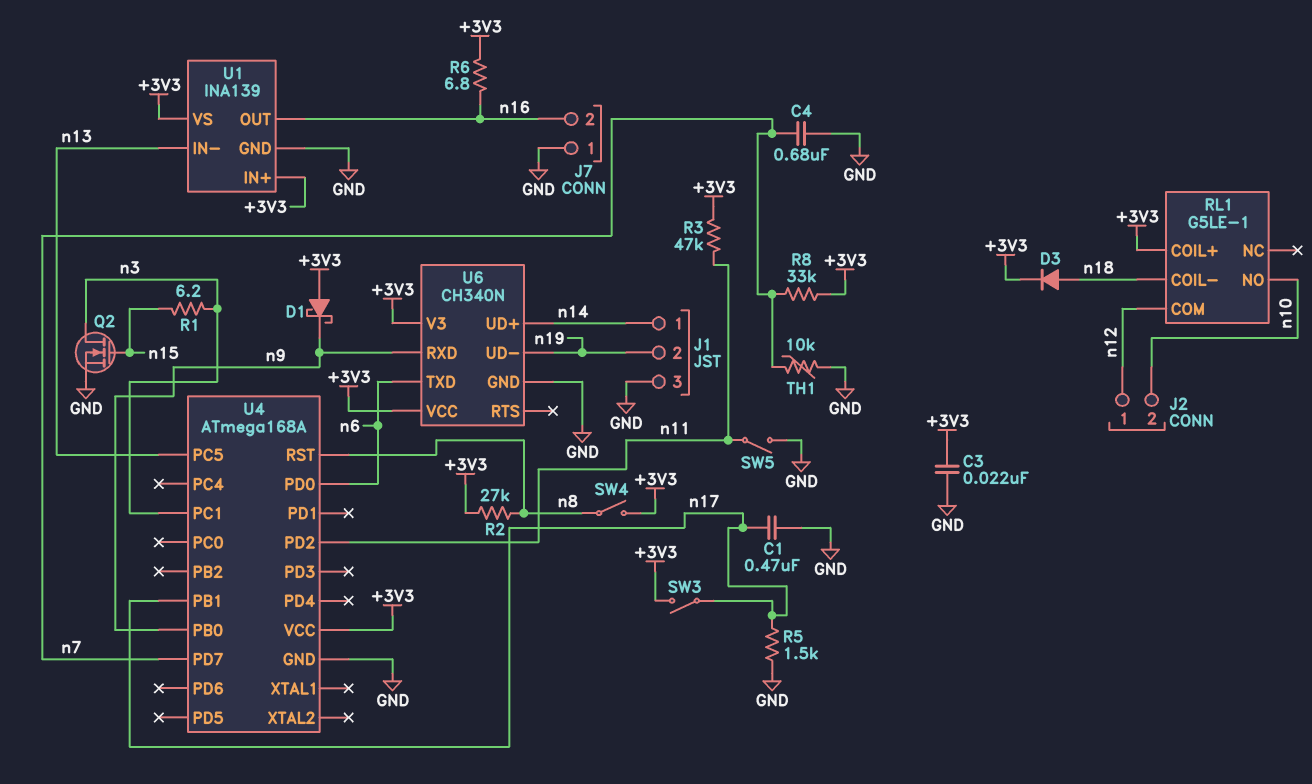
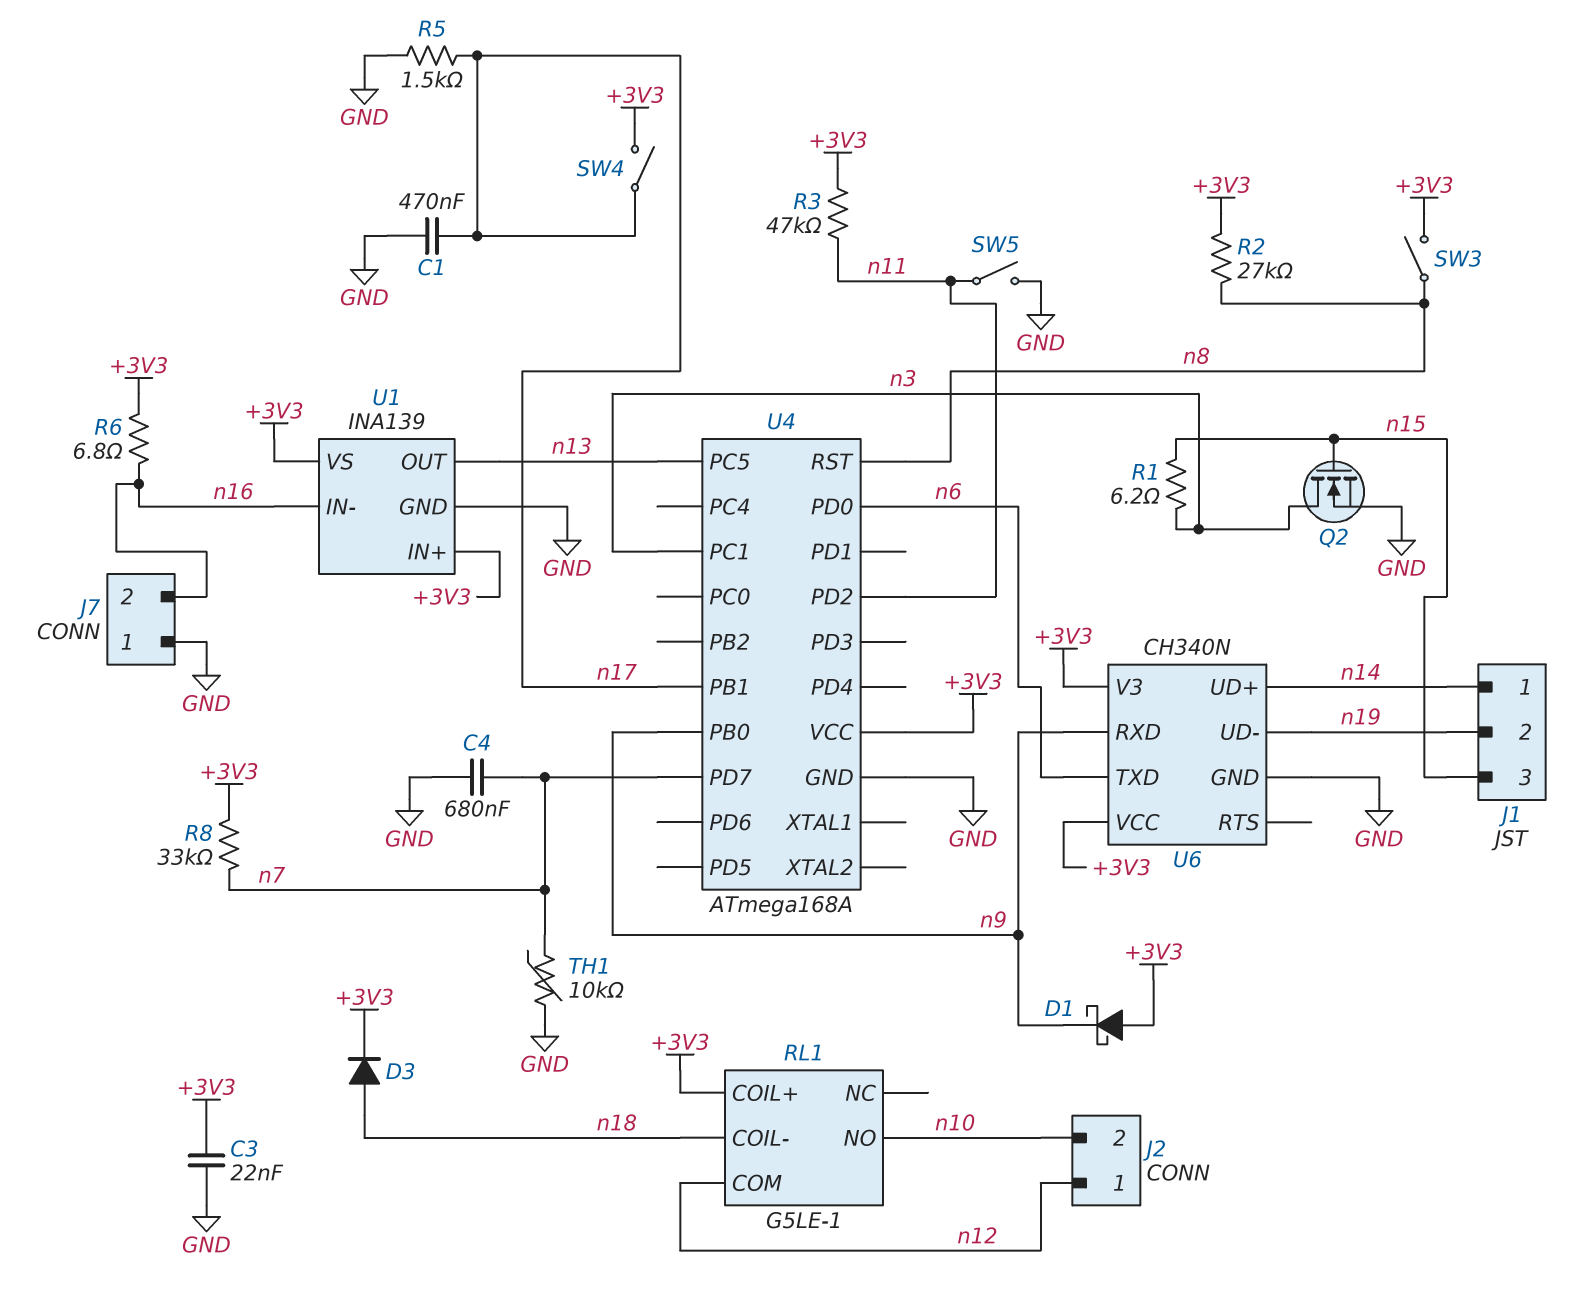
J1 pin 3: GND -> n15
SW3: switch (+3V3, n17) -> switch (+3V3, n8)
SW4: switch (+3V3, n8) -> switch (+3V3, n17)
U1 pin IN-: n13 -> n16
U1 pin OUT: n16 -> n13

